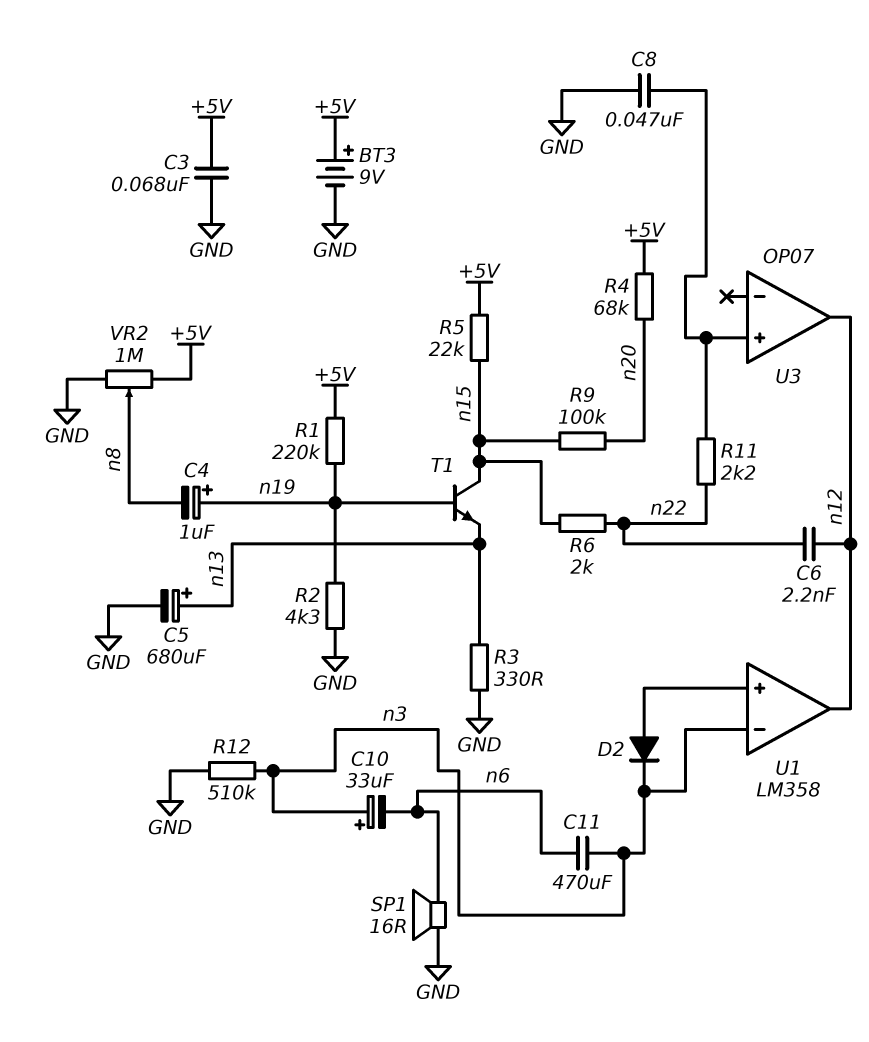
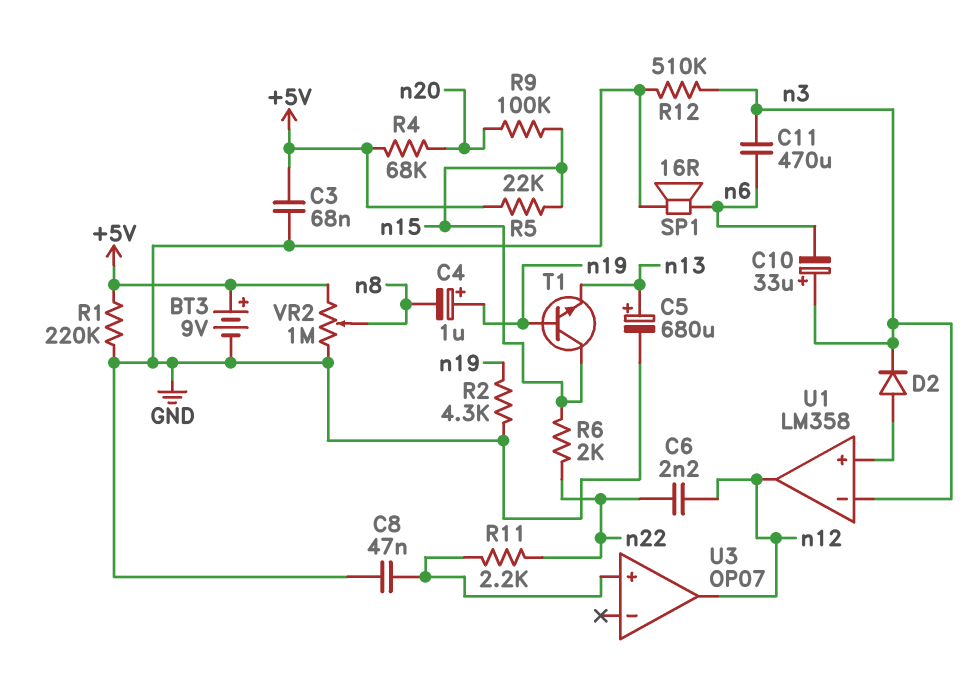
R1: 220k (+5V, n19) -> 220k (+5V, GND)
R3: 330 (GND, n13) -> none

